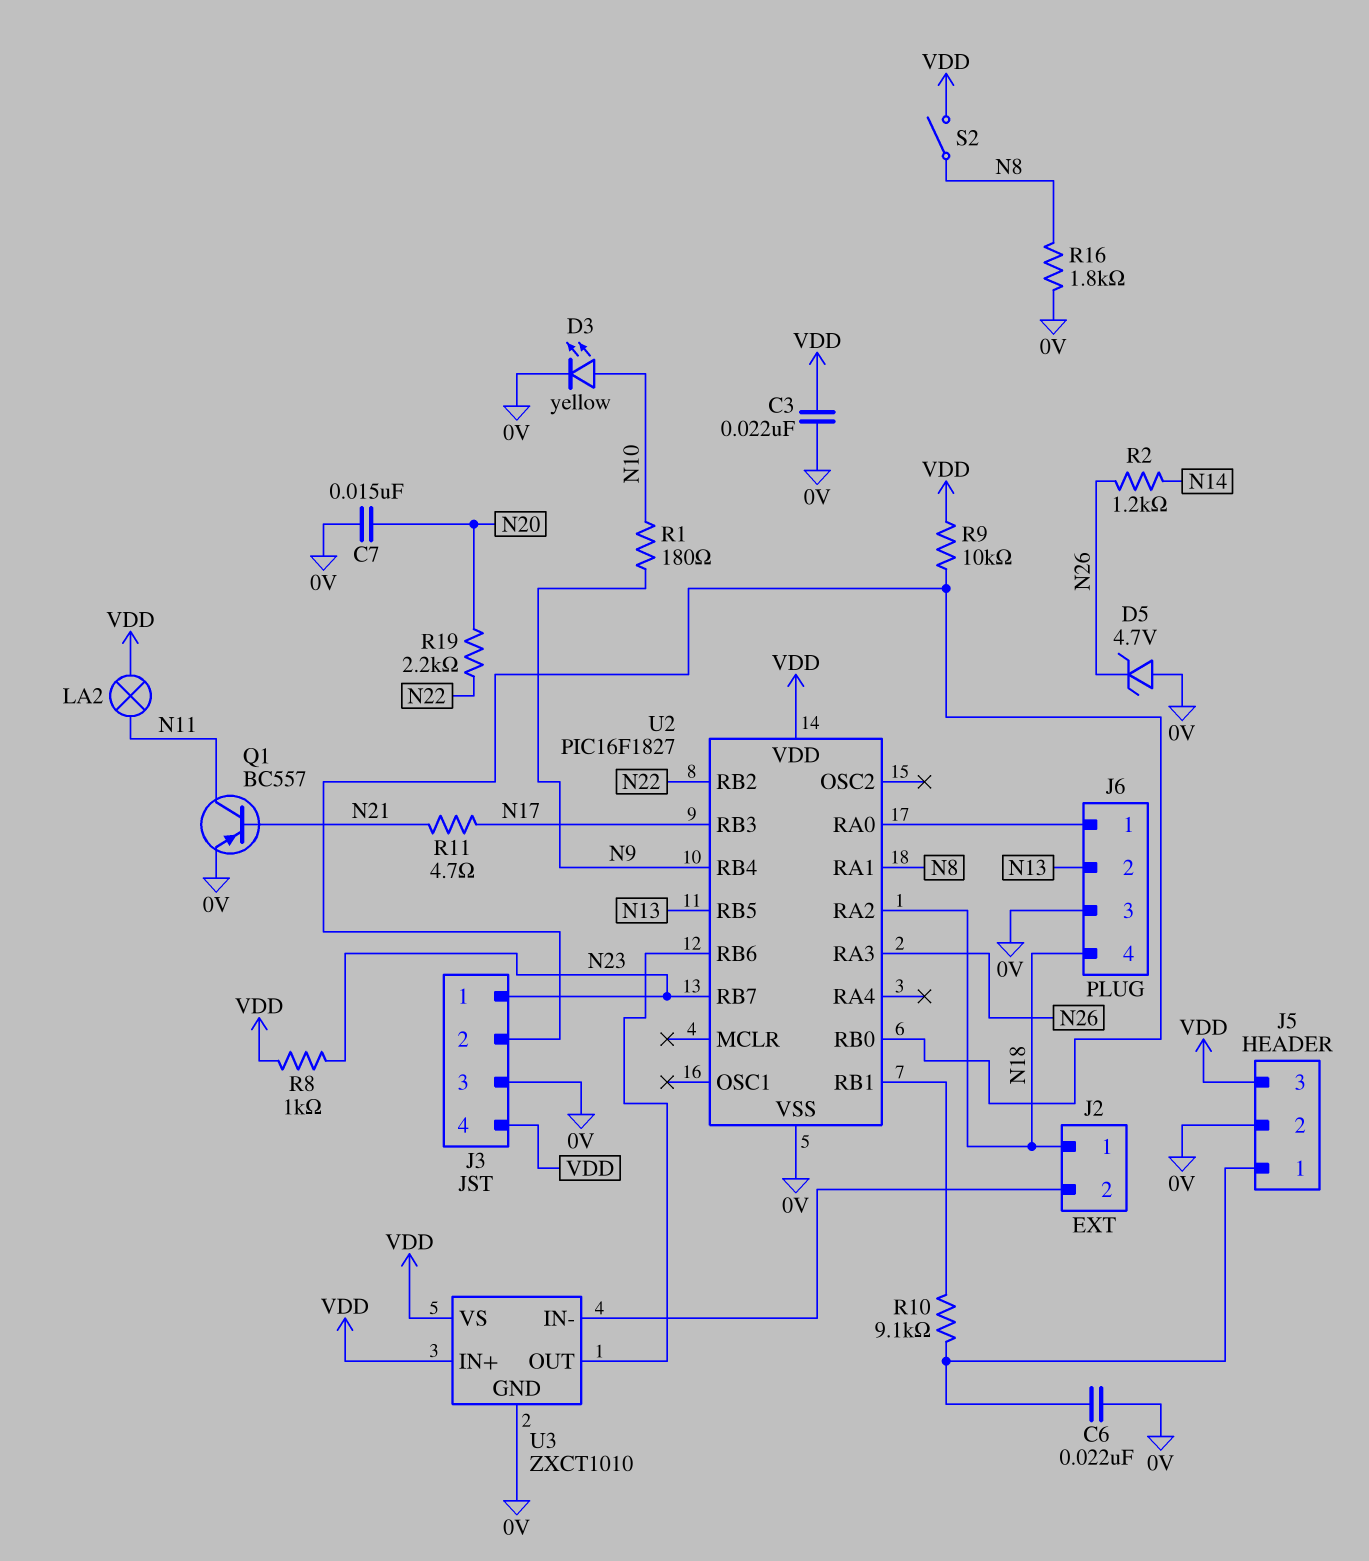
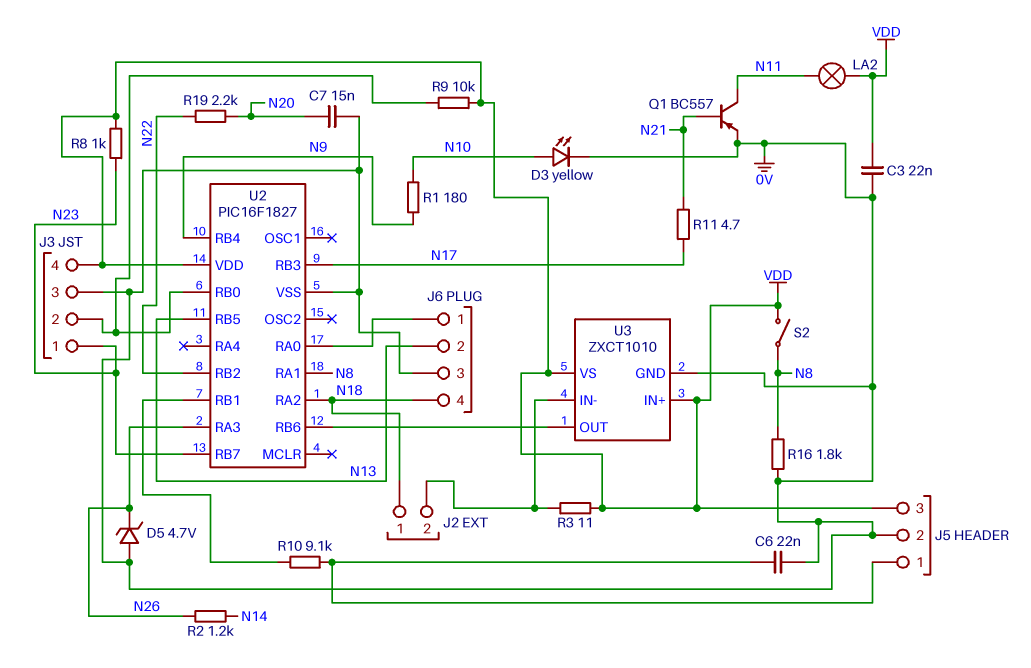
R3: none -> 11 (J2/2, VDD)

